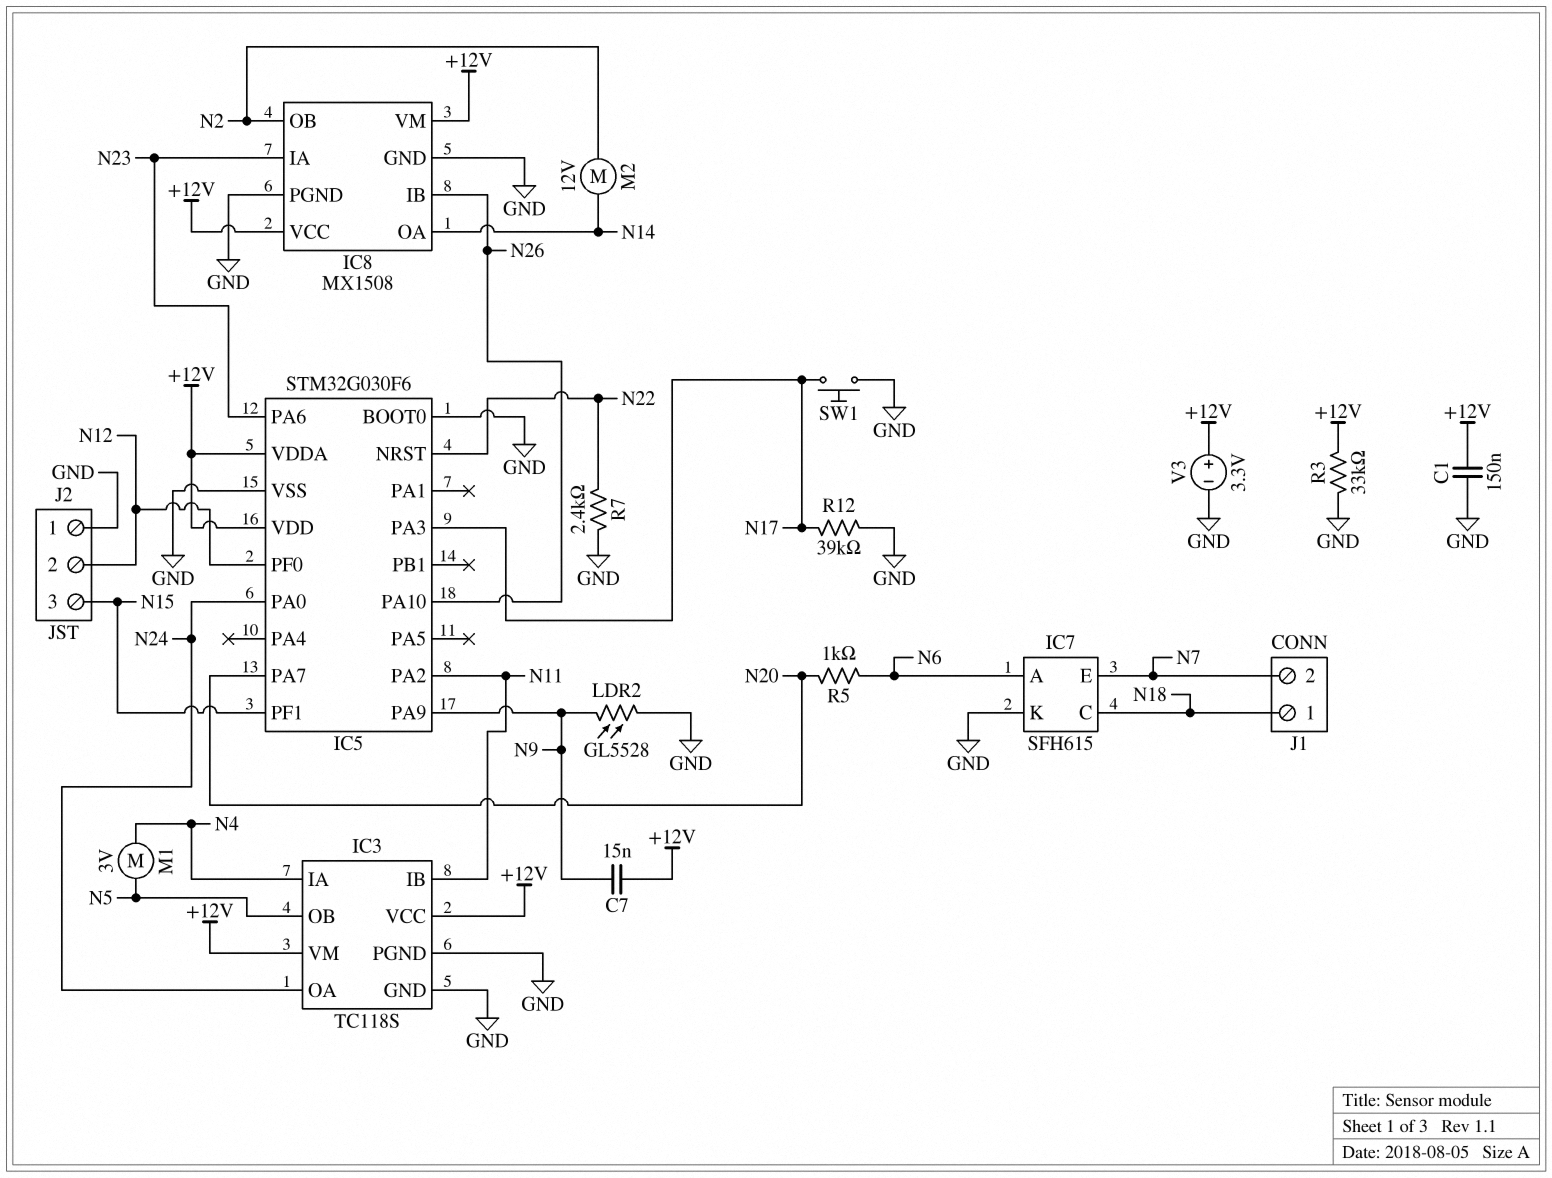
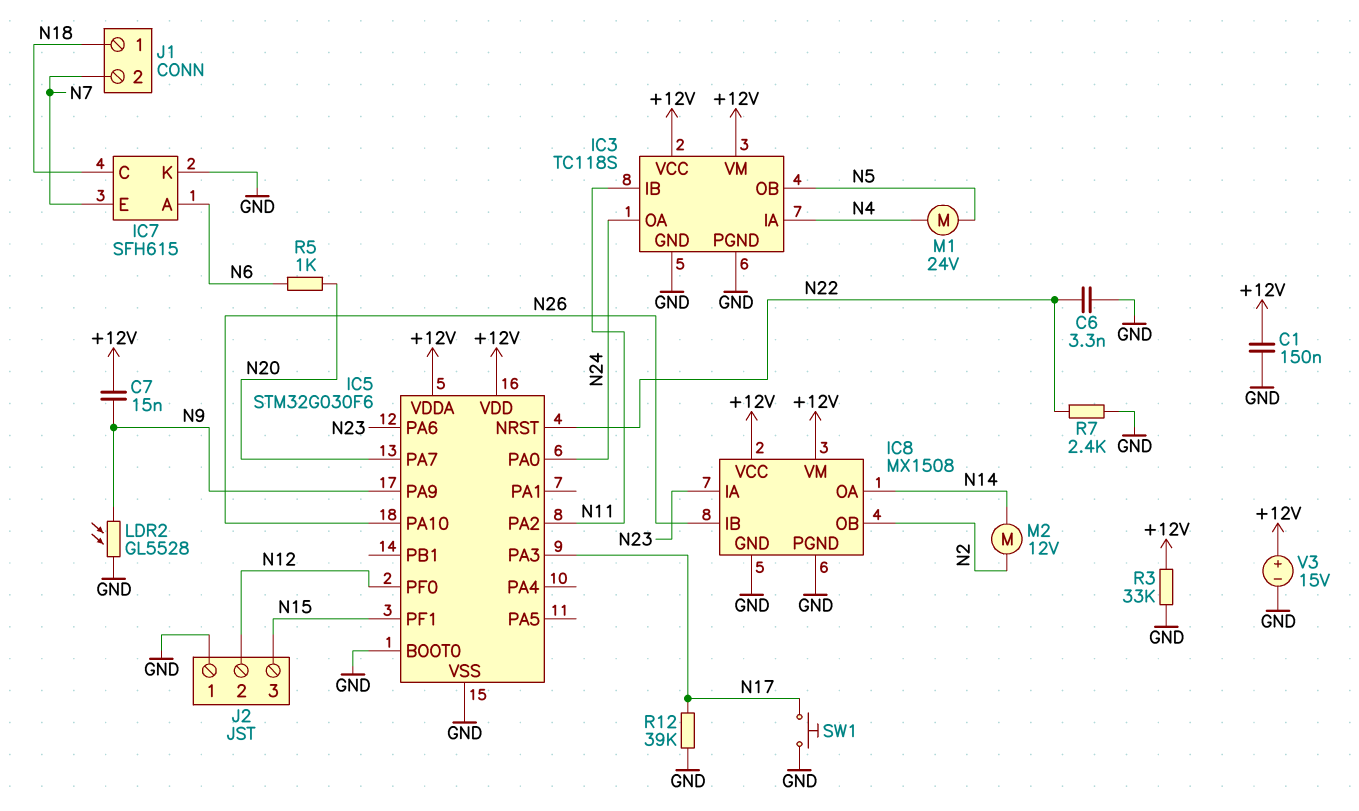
C6: none -> 3.3nF (GND, N22)
M1: motor 3V (N4, N5) -> motor 24V (N4, N5)
V3: 3.3V (plus +12V, minus GND) -> 15V (plus +12V, minus GND)

